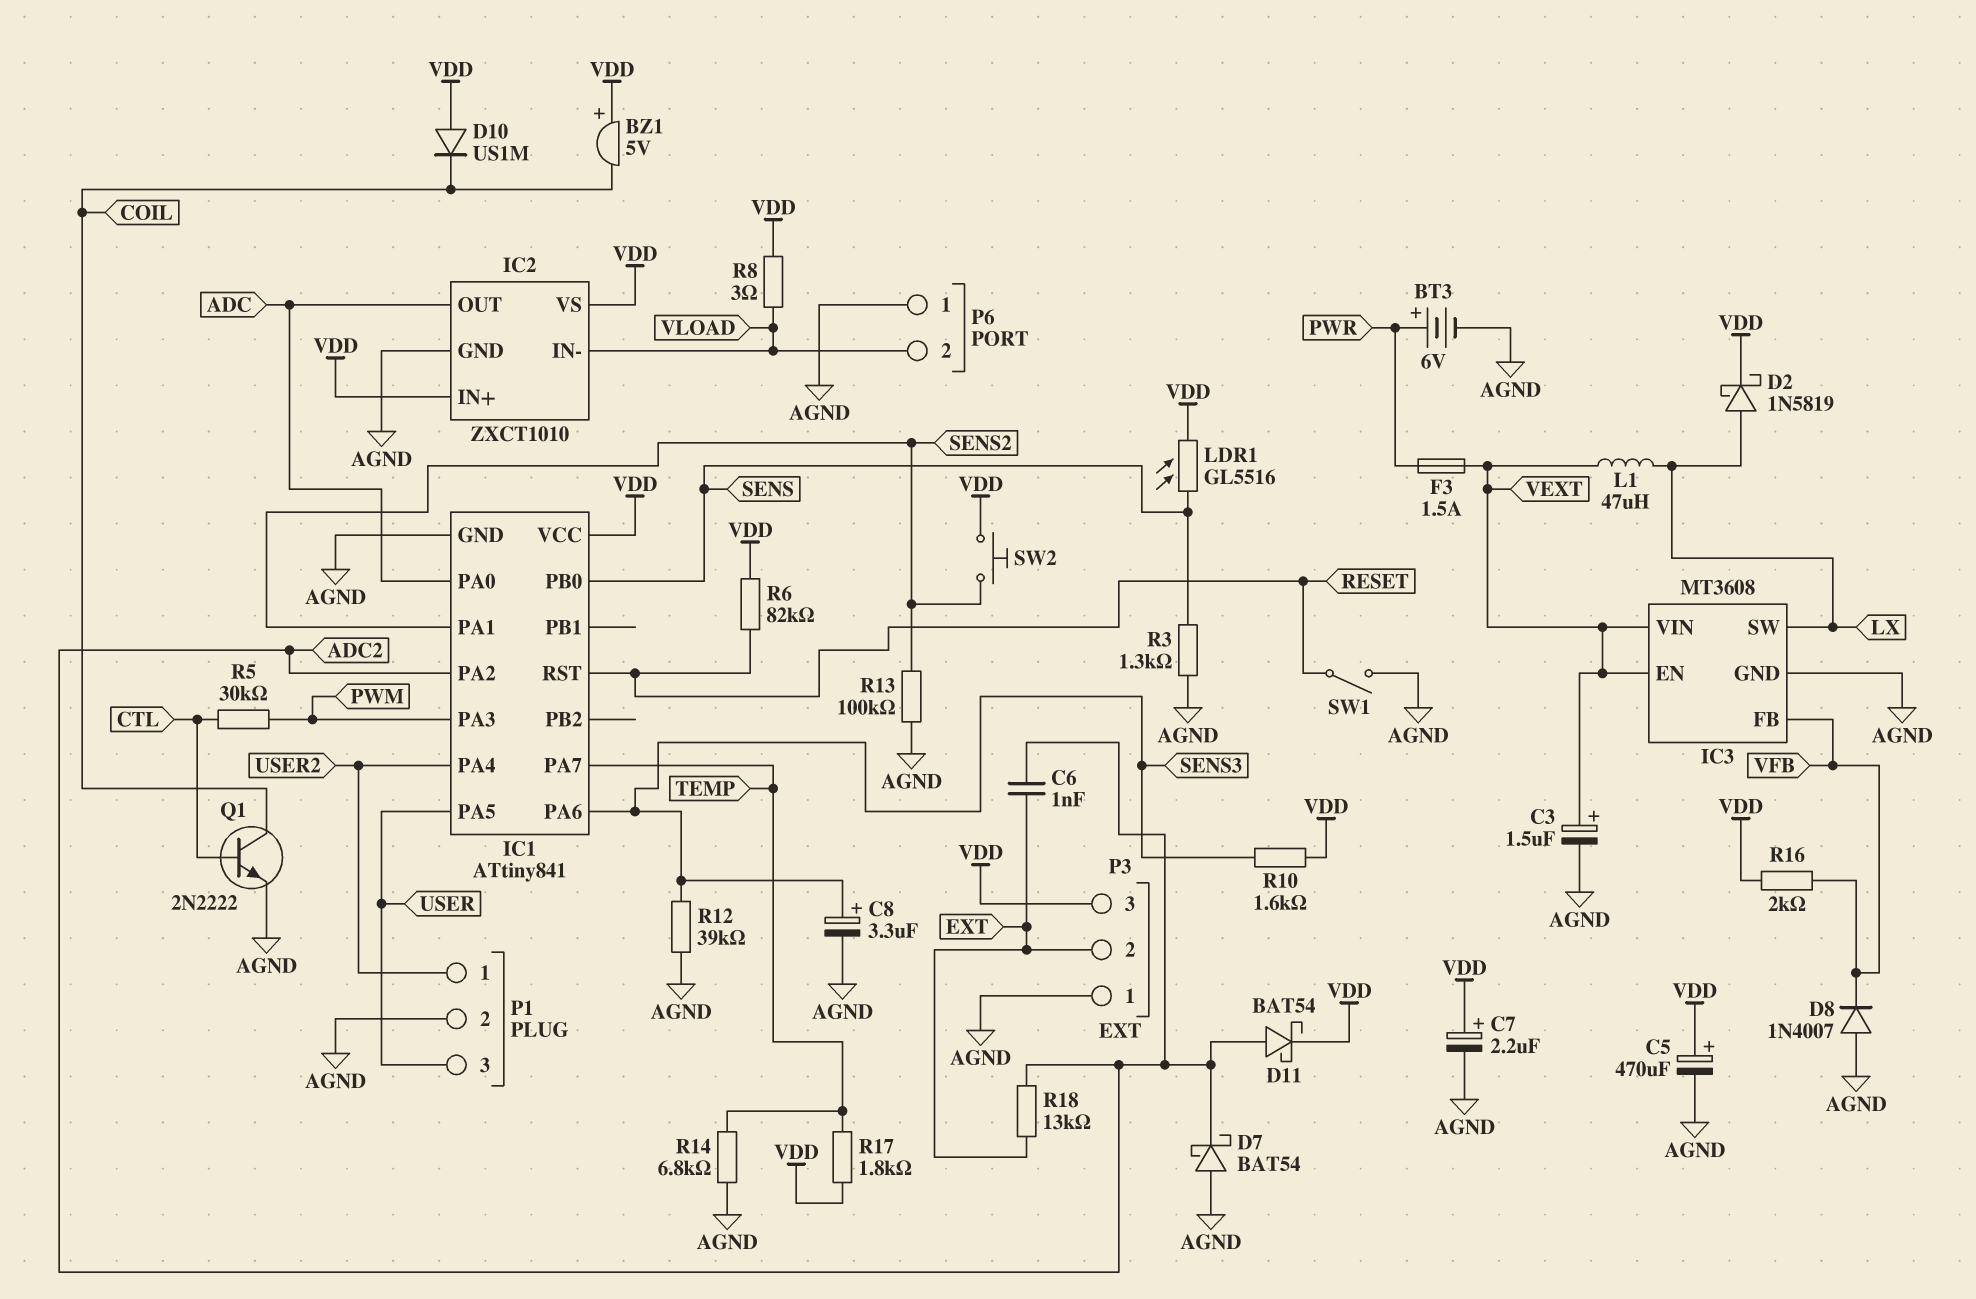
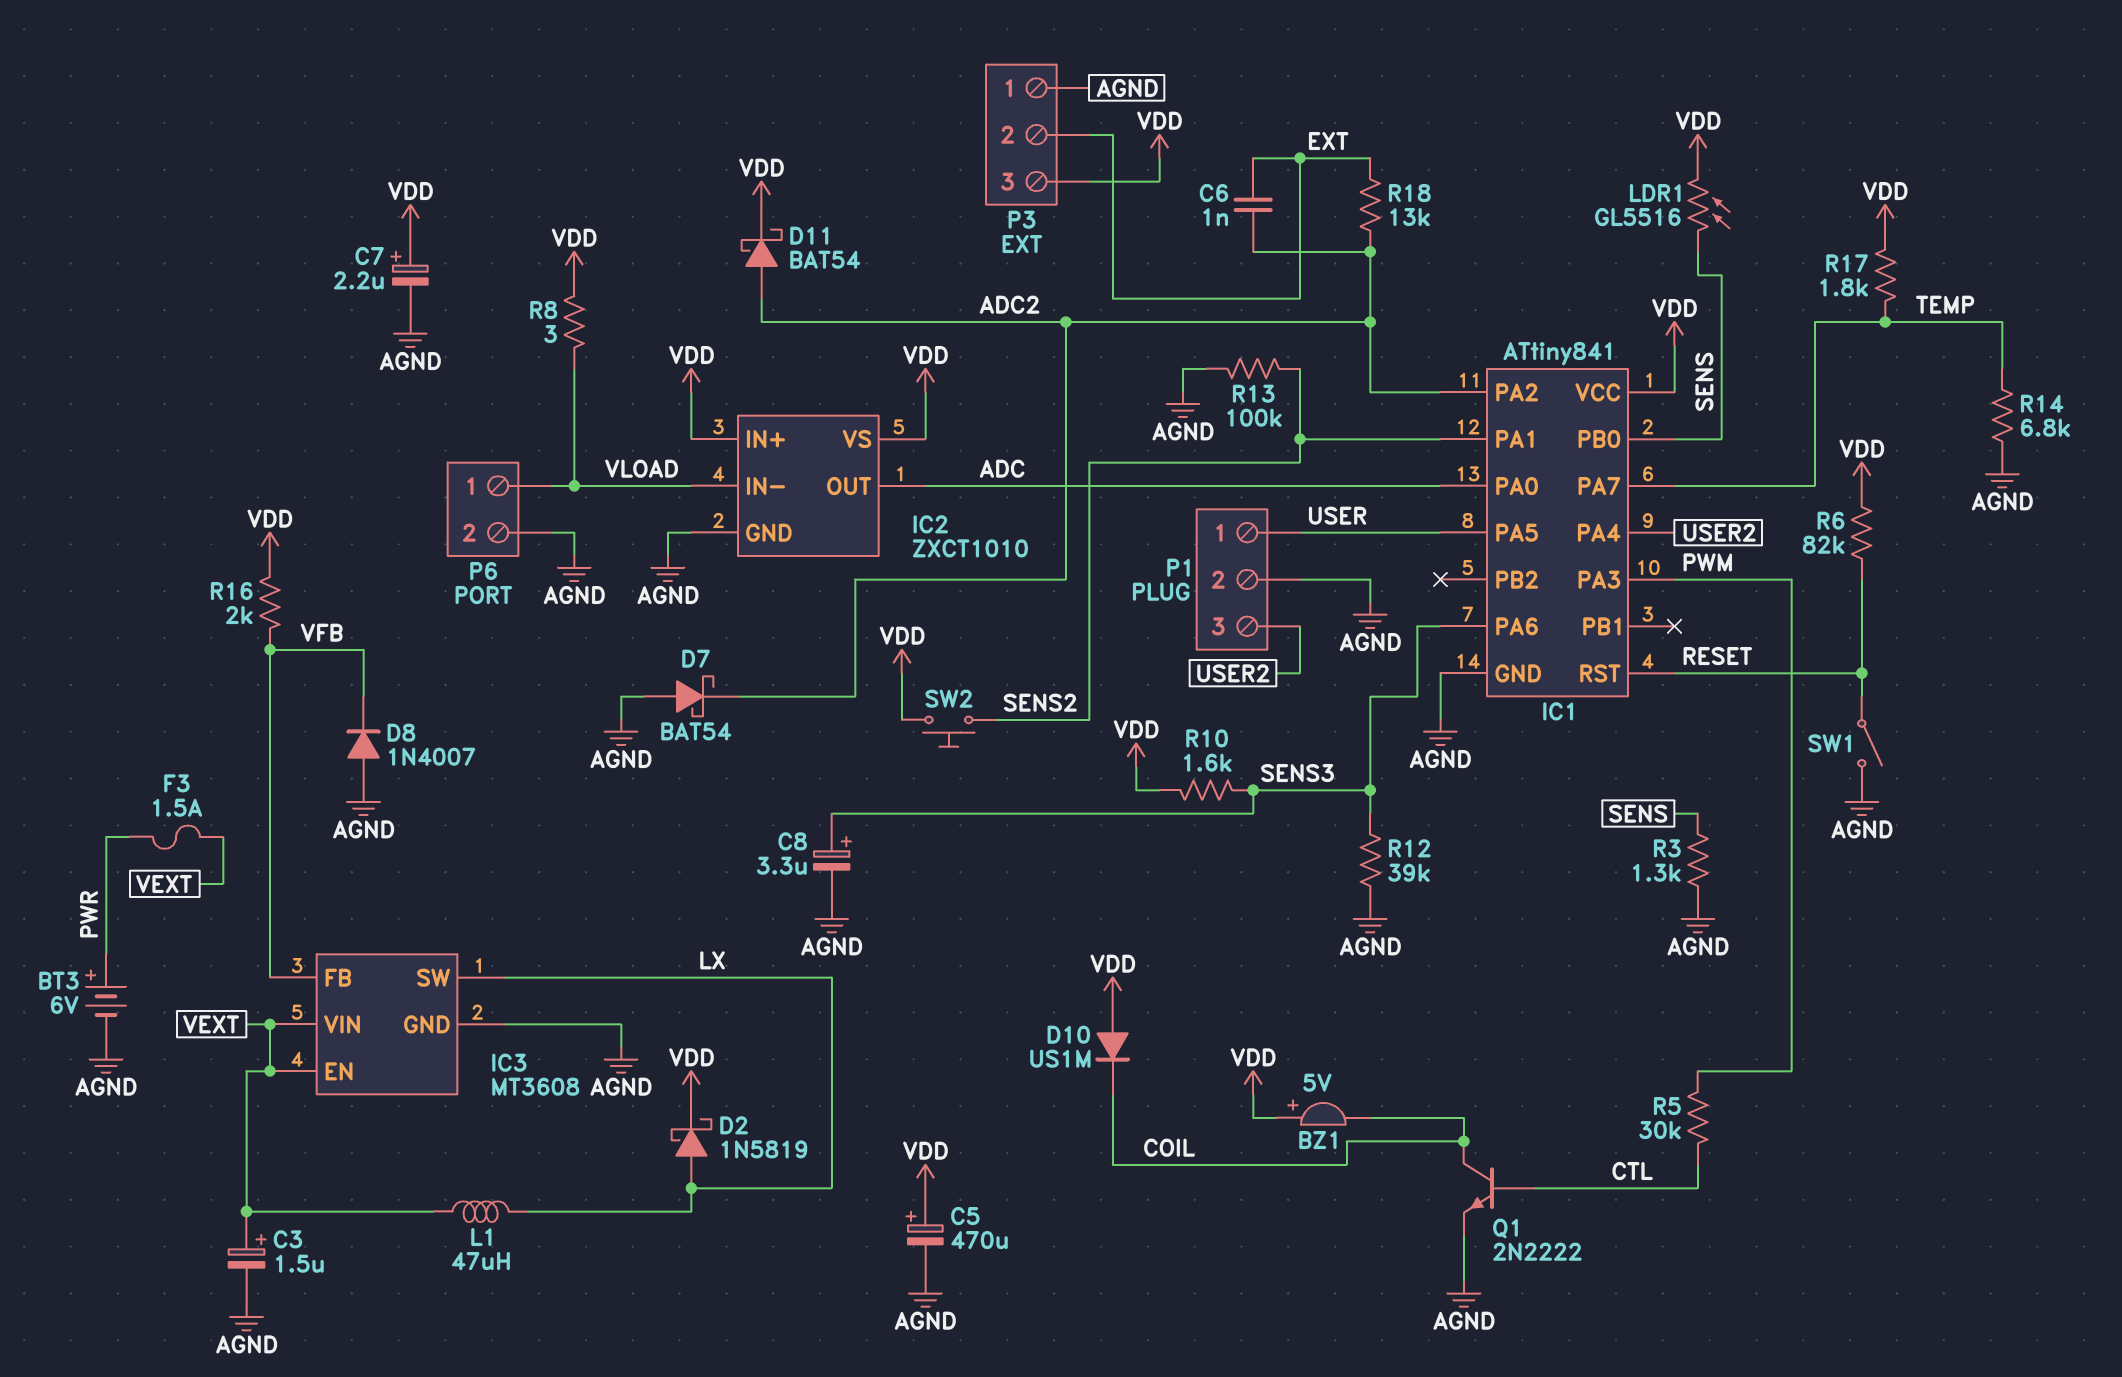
P1 pin 1: USER2 -> USER
P1 pin 3: USER -> USER2
P6 pin 1: AGND -> VLOAD
P6 pin 2: VLOAD -> AGND

